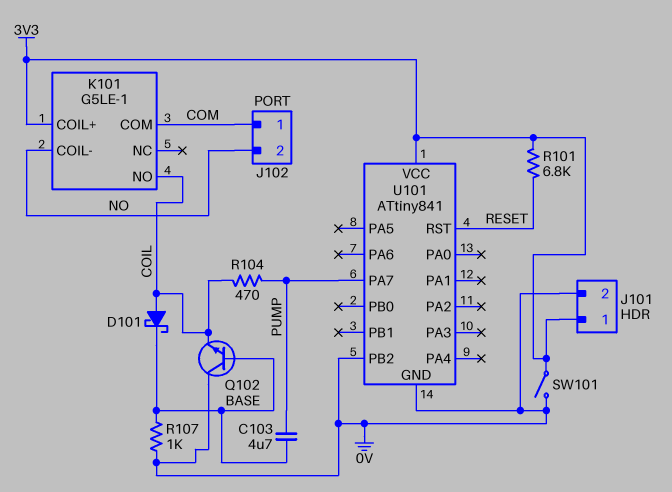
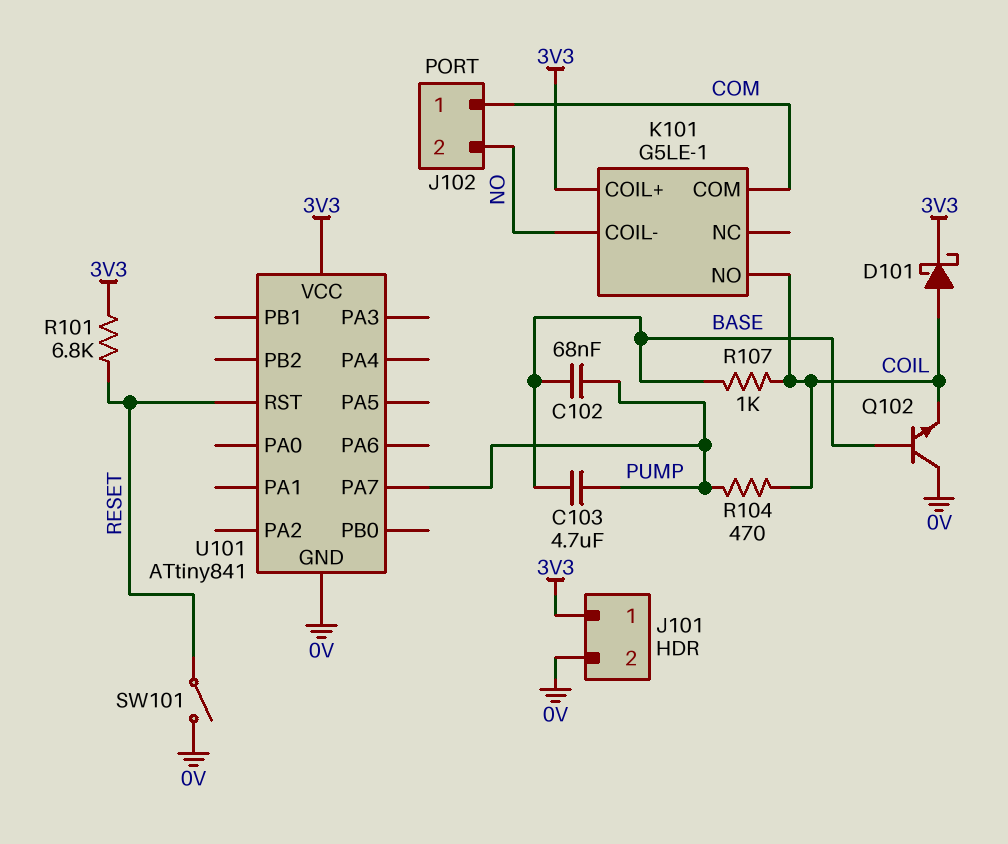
C102: none -> 68nF (BASE, PUMP)
D101: schottky (A COIL, K BASE) -> schottky (A COIL, K 3V3)
R107: 1k (0V, BASE) -> 1k (BASE, COIL)
SW101: switch (0V, 3V3) -> switch (0V, RESET)
U101 pin PB2: 0V -> none

